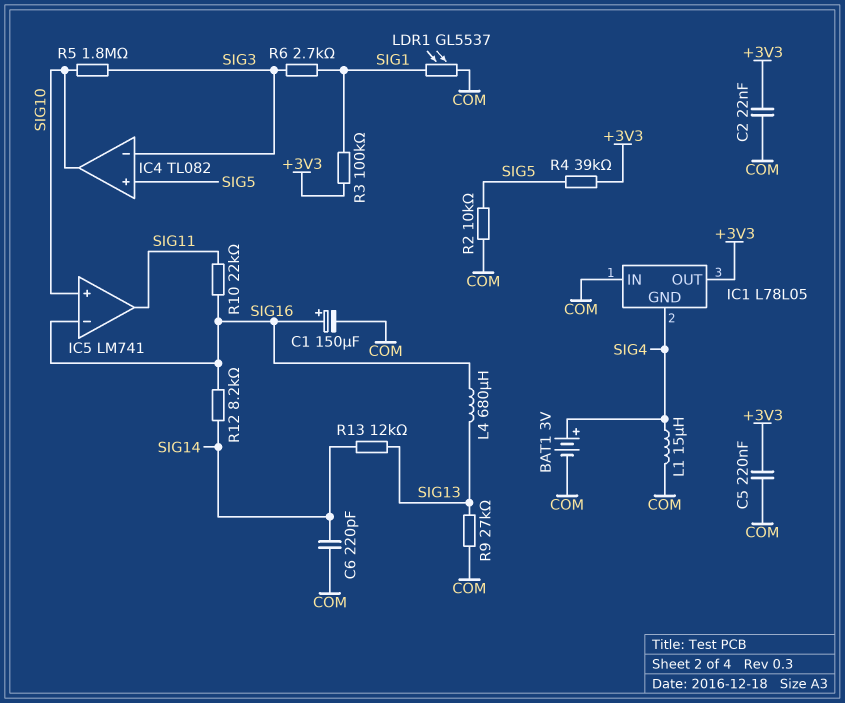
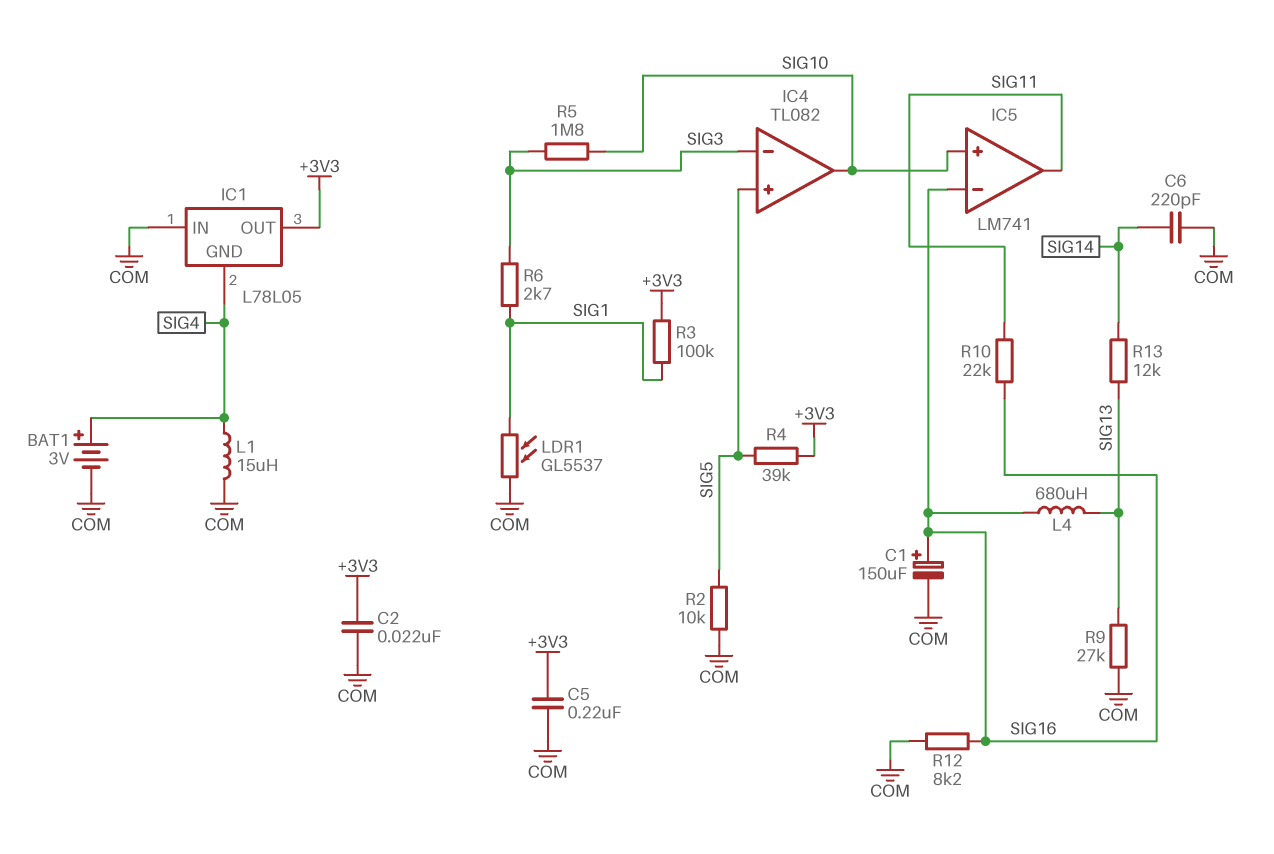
R12: 8.2k (SIG14, SIG16) -> 8.2k (COM, SIG16)

